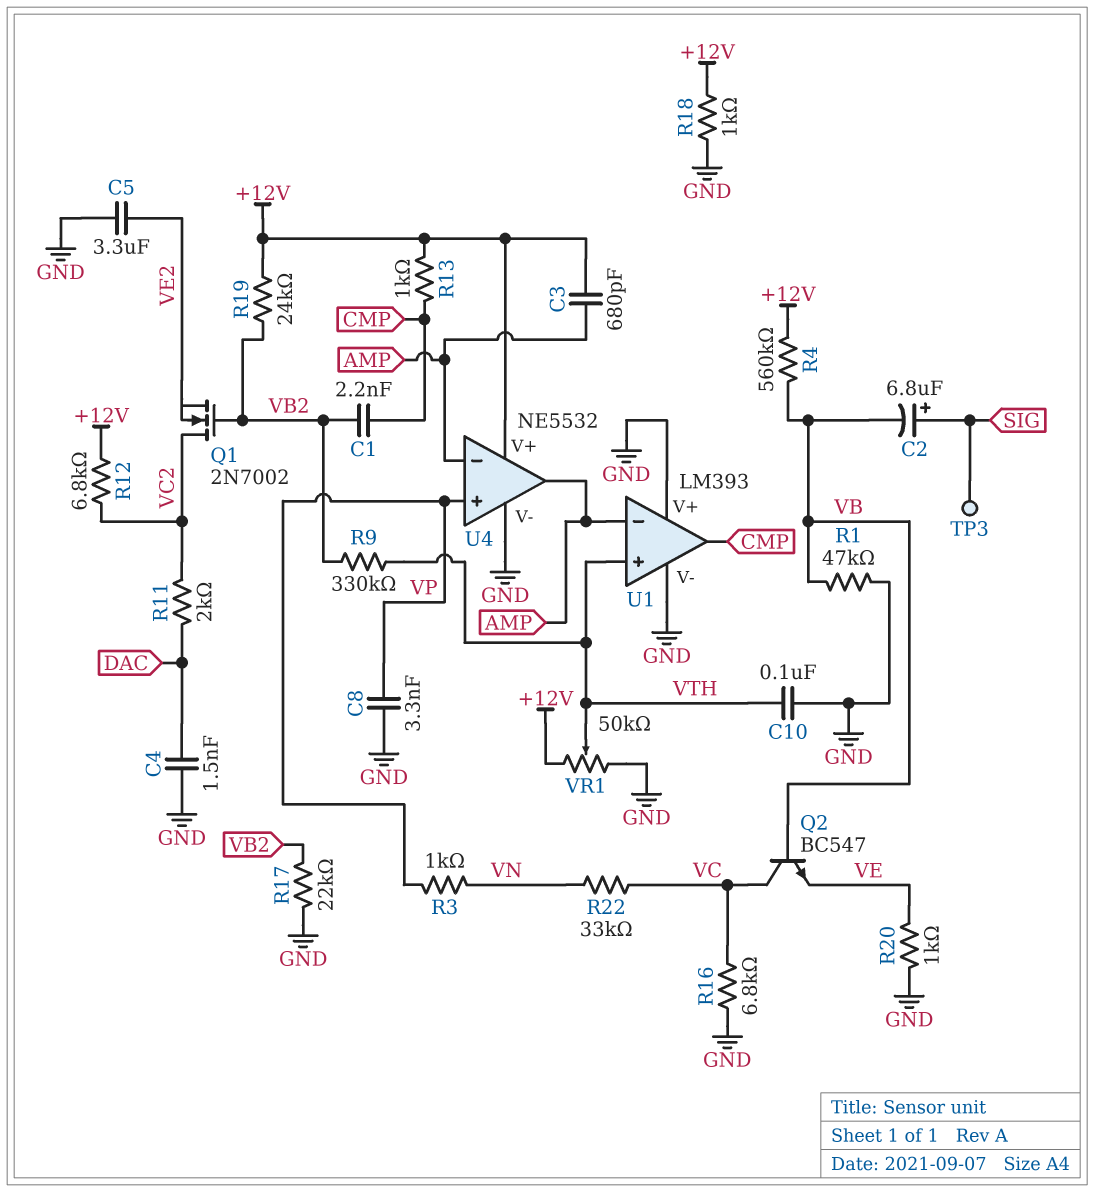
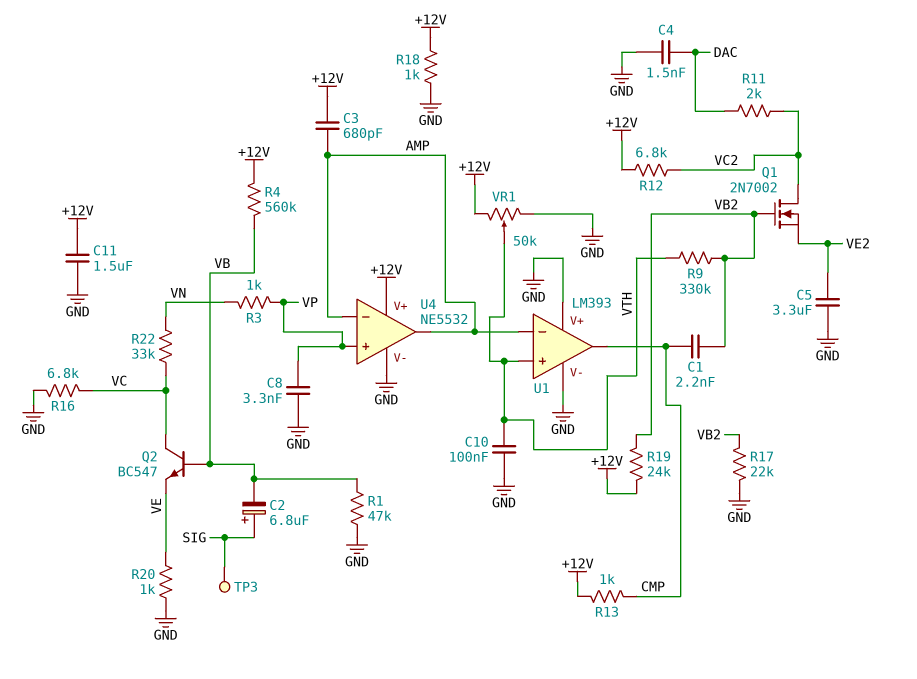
C11: none -> 1.5uF (+12V, GND)

